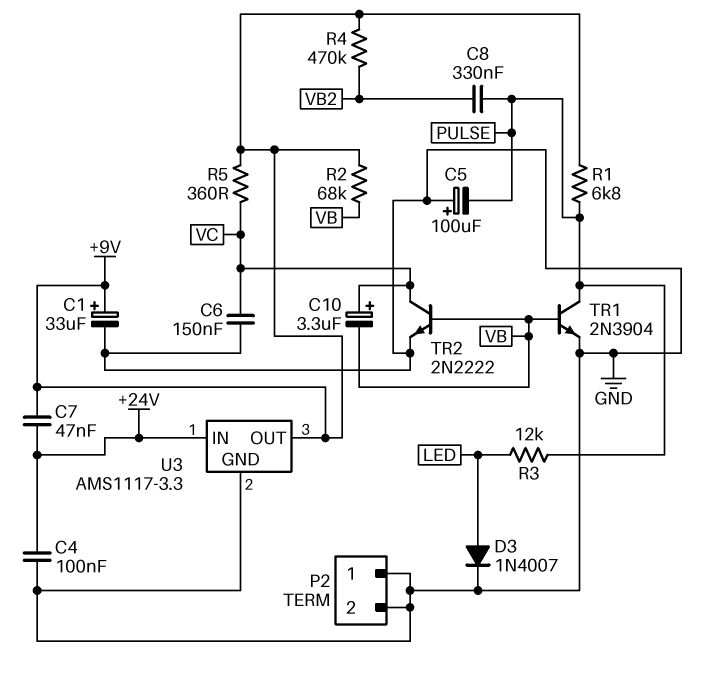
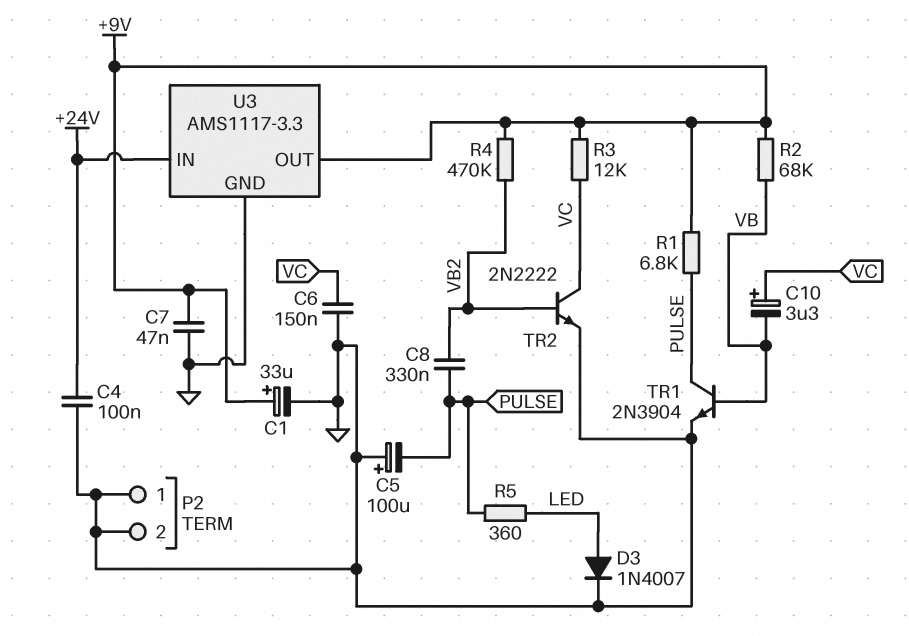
C7: 47nF (+9V, +24V) -> 47nF (+9V, GND)
R3: 12k (LED, PULSE) -> 12k (+9V, VC)
R5: 360 (+9V, VC) -> 360 (LED, PULSE)
TR2: NPN 2N2222 (B VB, C VC, E GND) -> NPN 2N2222 (B VB2, C VC, E GND)

